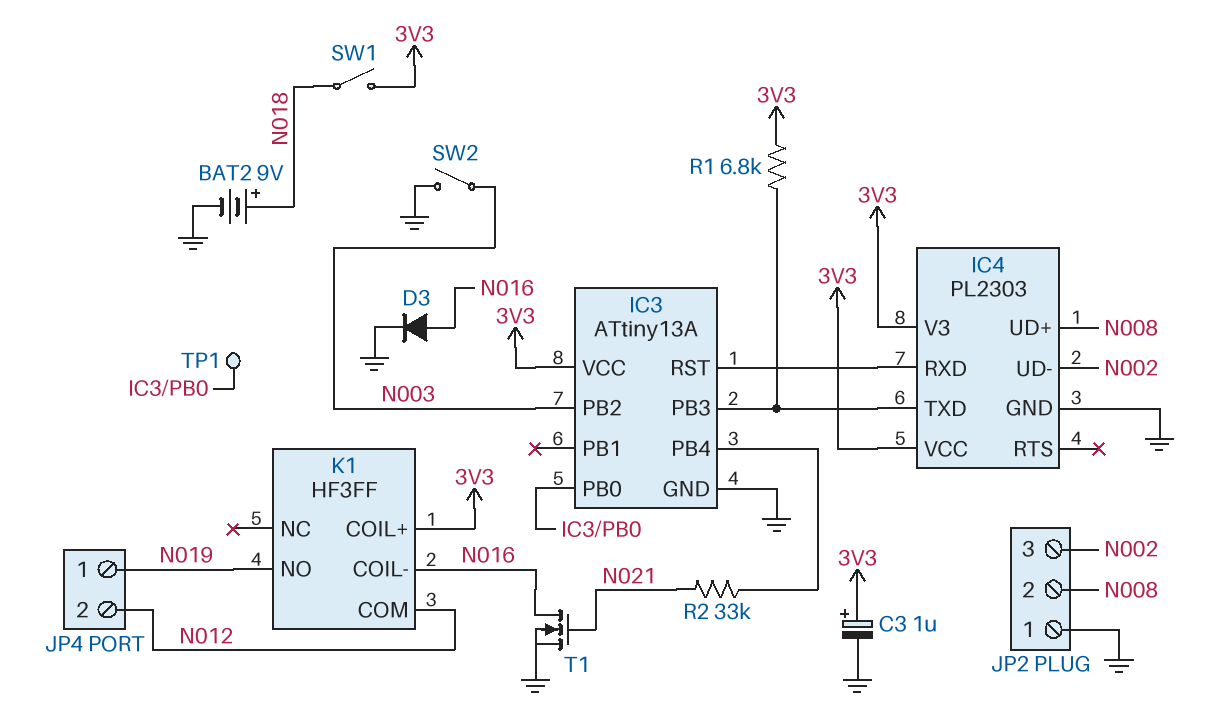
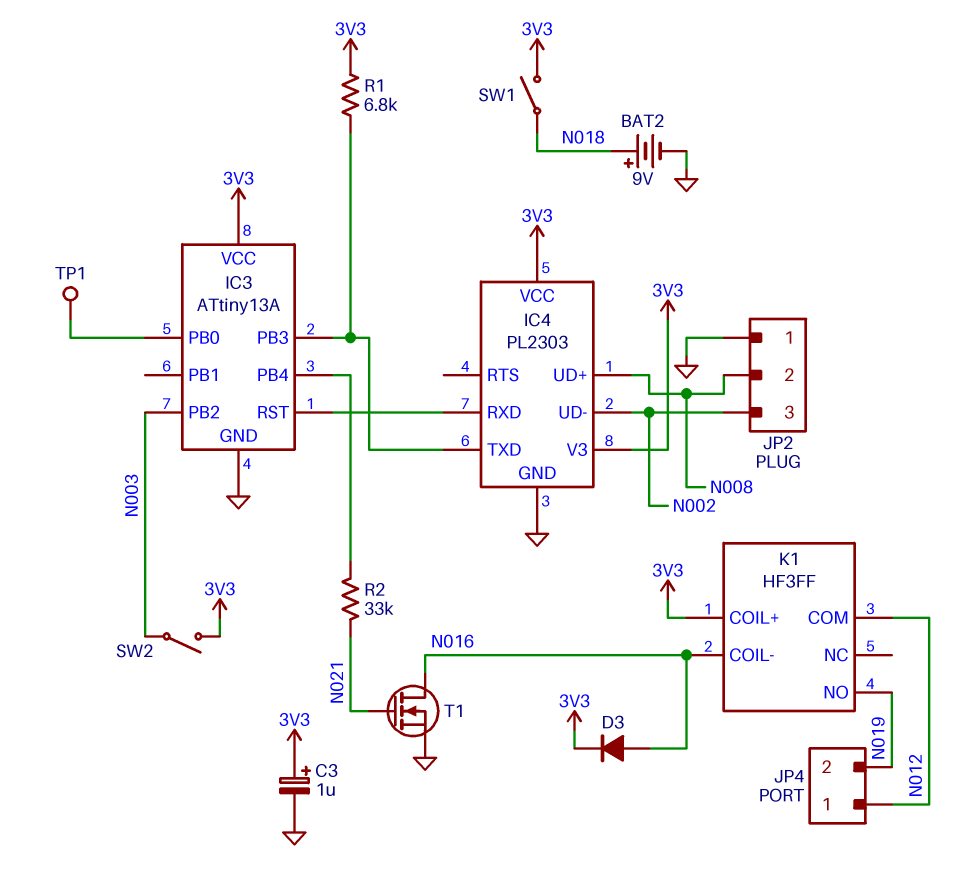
D3: diode (A N016, K GND) -> diode (A N016, K 3V3)
JP4 pin 1: N019 -> N012
JP4 pin 2: N012 -> N019
SW2: switch (GND, N003) -> switch (3V3, N003)

